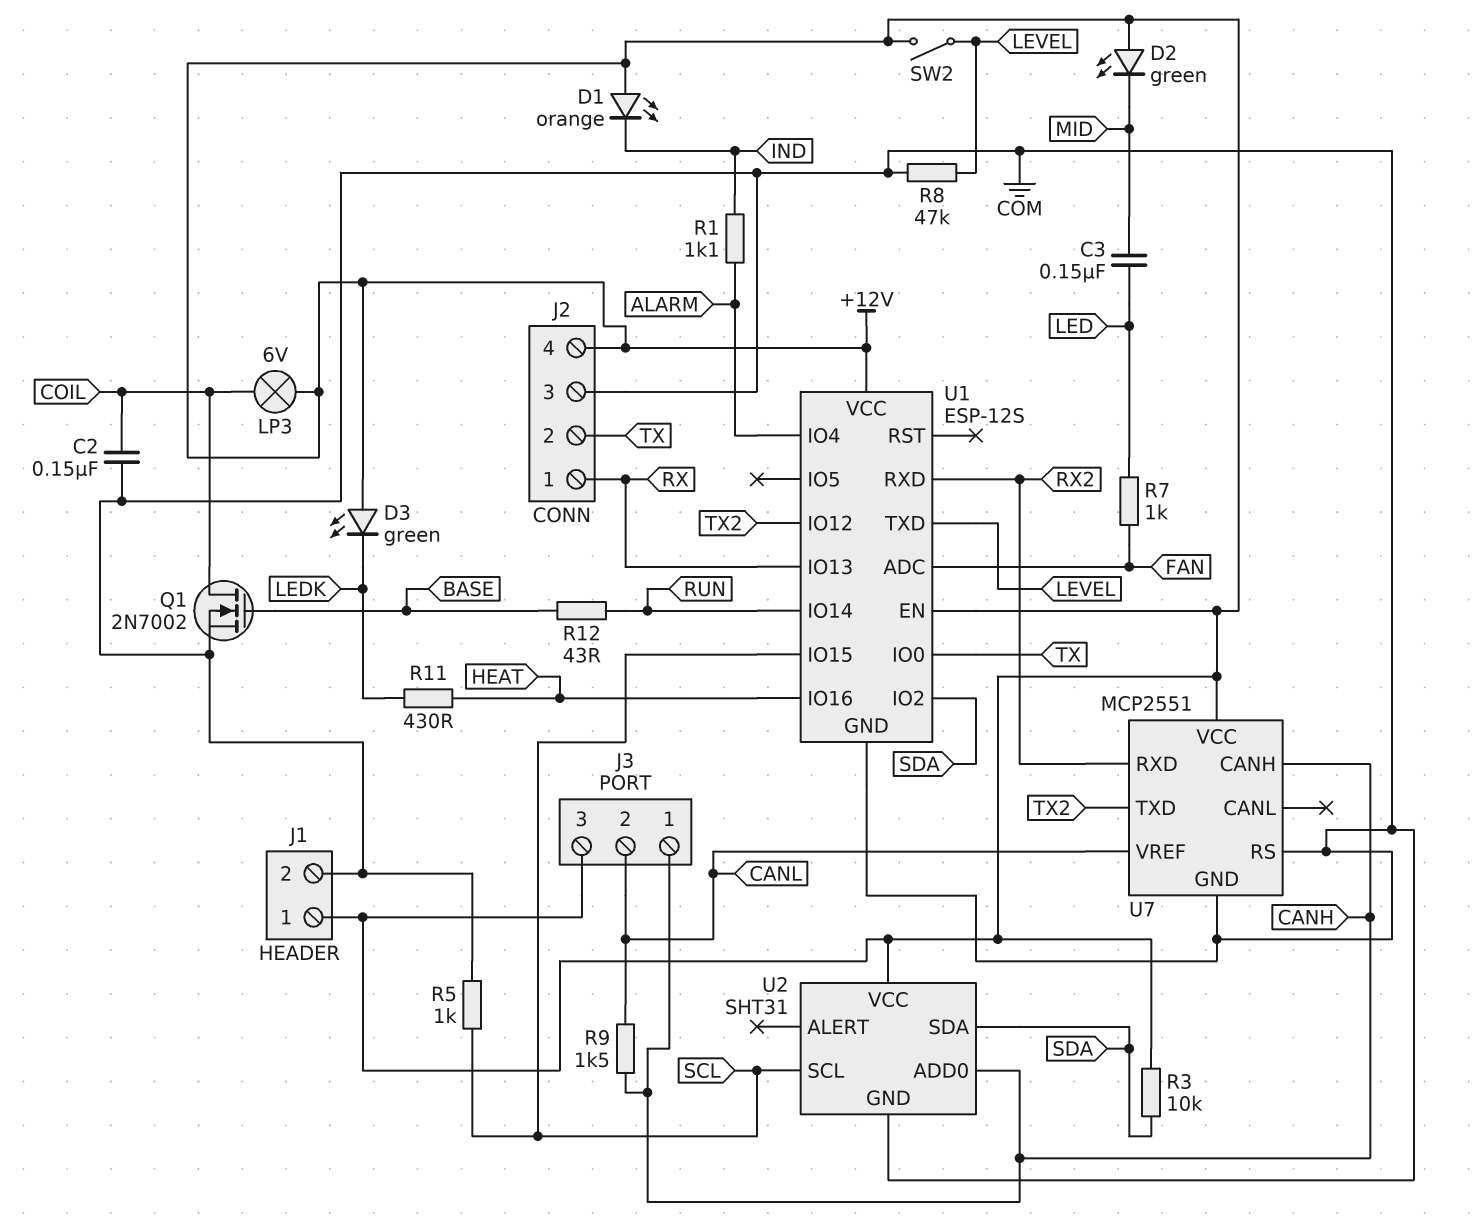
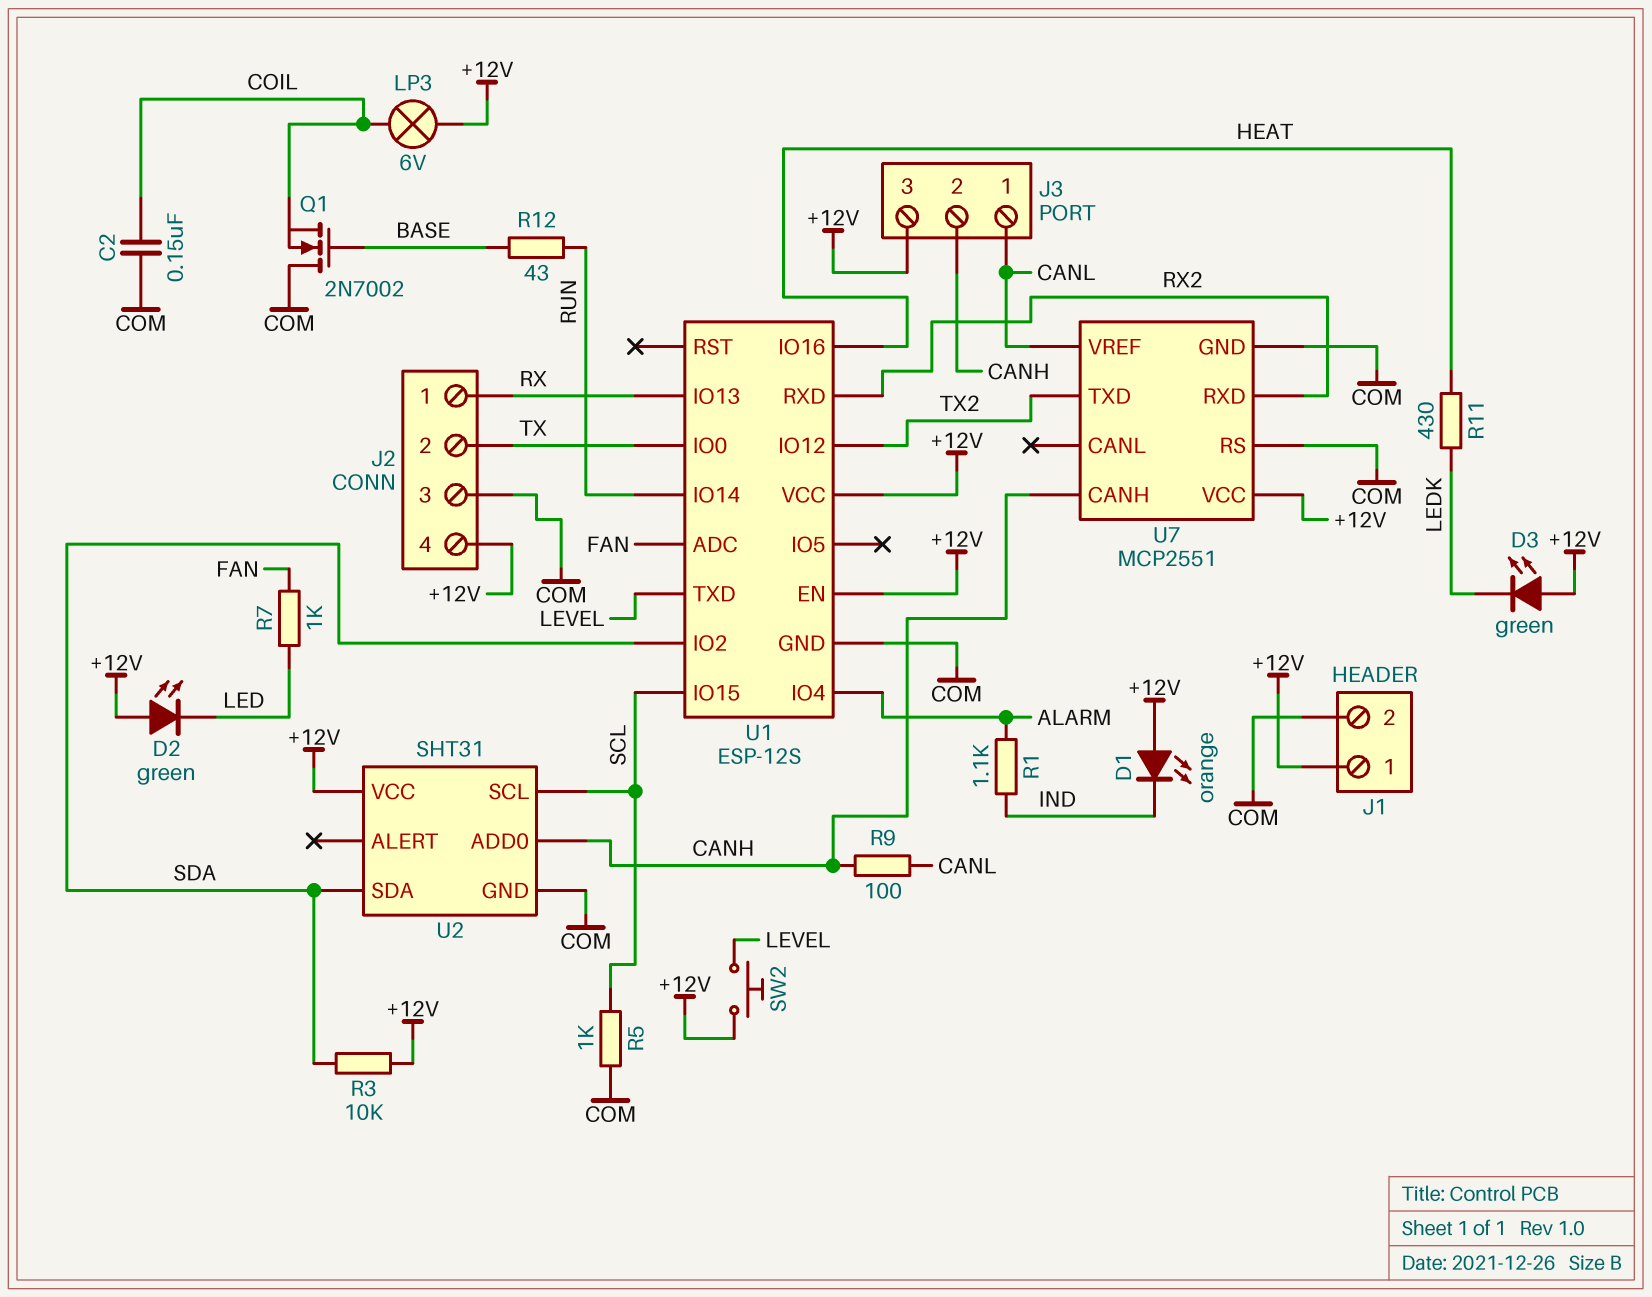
C3: 150nF (LED, MID) -> none
D2: LED green (A +12V, K MID) -> LED green (A +12V, K LED)
J3 pin 1: CANH -> CANL
J3 pin 2: CANL -> CANH
Q1: NMOS 2N7002 (G BASE, D COIL, S COM) -> NMOS 2N7002 (G BASE, D COM, S COIL)
R8: 47k (COM, LEVEL) -> none
R9: 1.5k (CANH, CANL) -> 100 (CANH, CANL)
SW2: switch (+12V, LEVEL) -> button (+12V, LEVEL)

